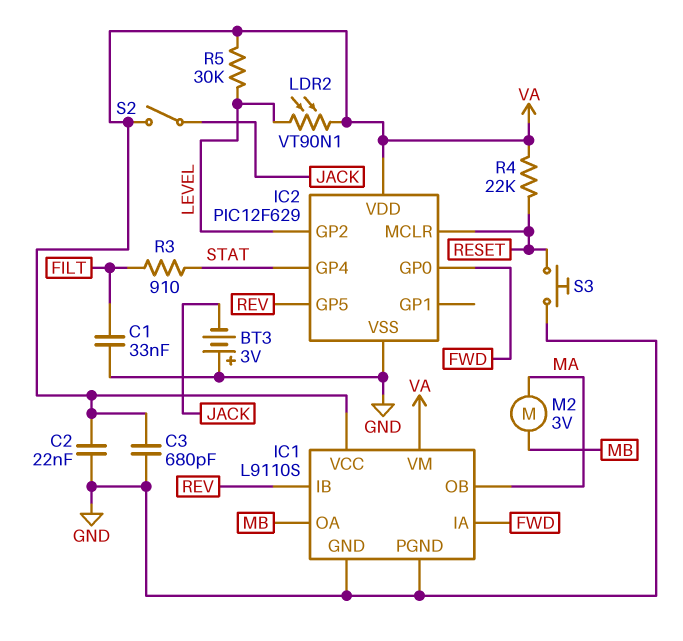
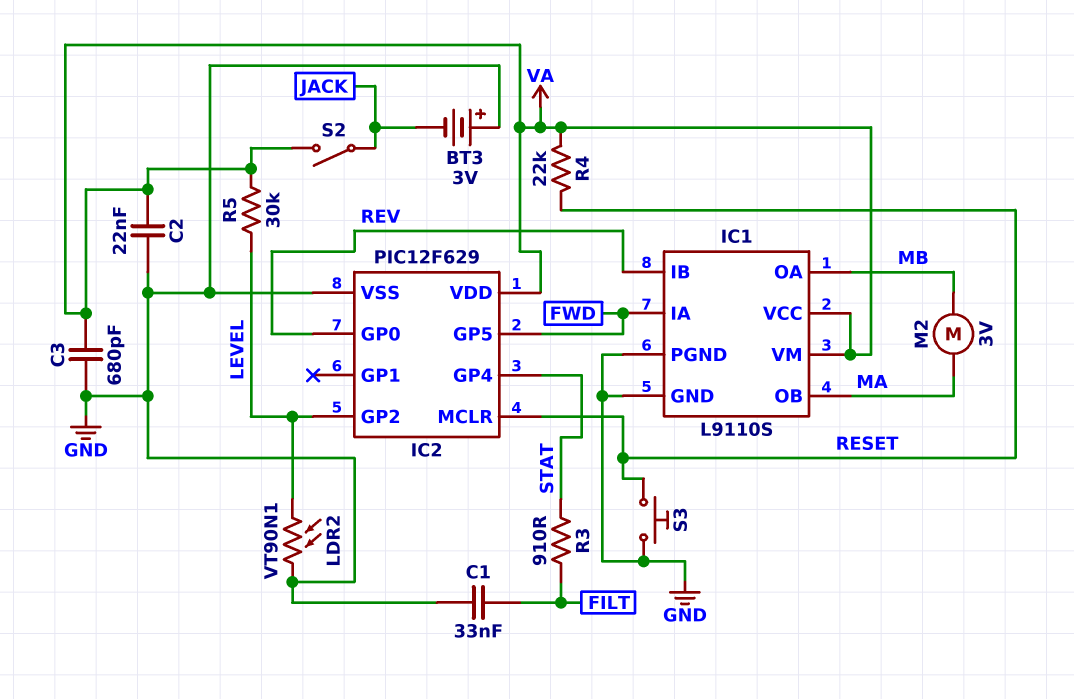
IC2 pin GP0: FWD -> REV
IC2 pin GP5: REV -> FWD
LDR2: VT90N1 (LEVEL, VA) -> VT90N1 (GND, LEVEL)

